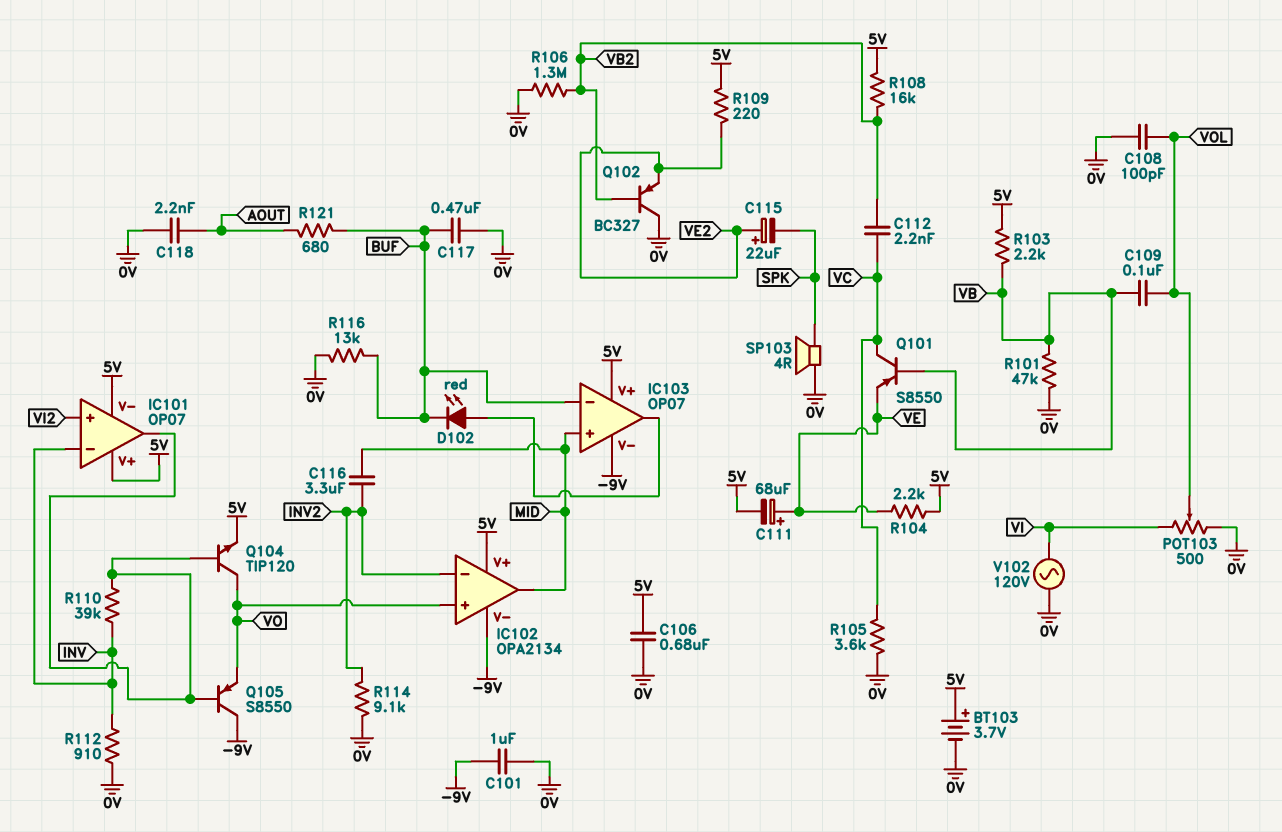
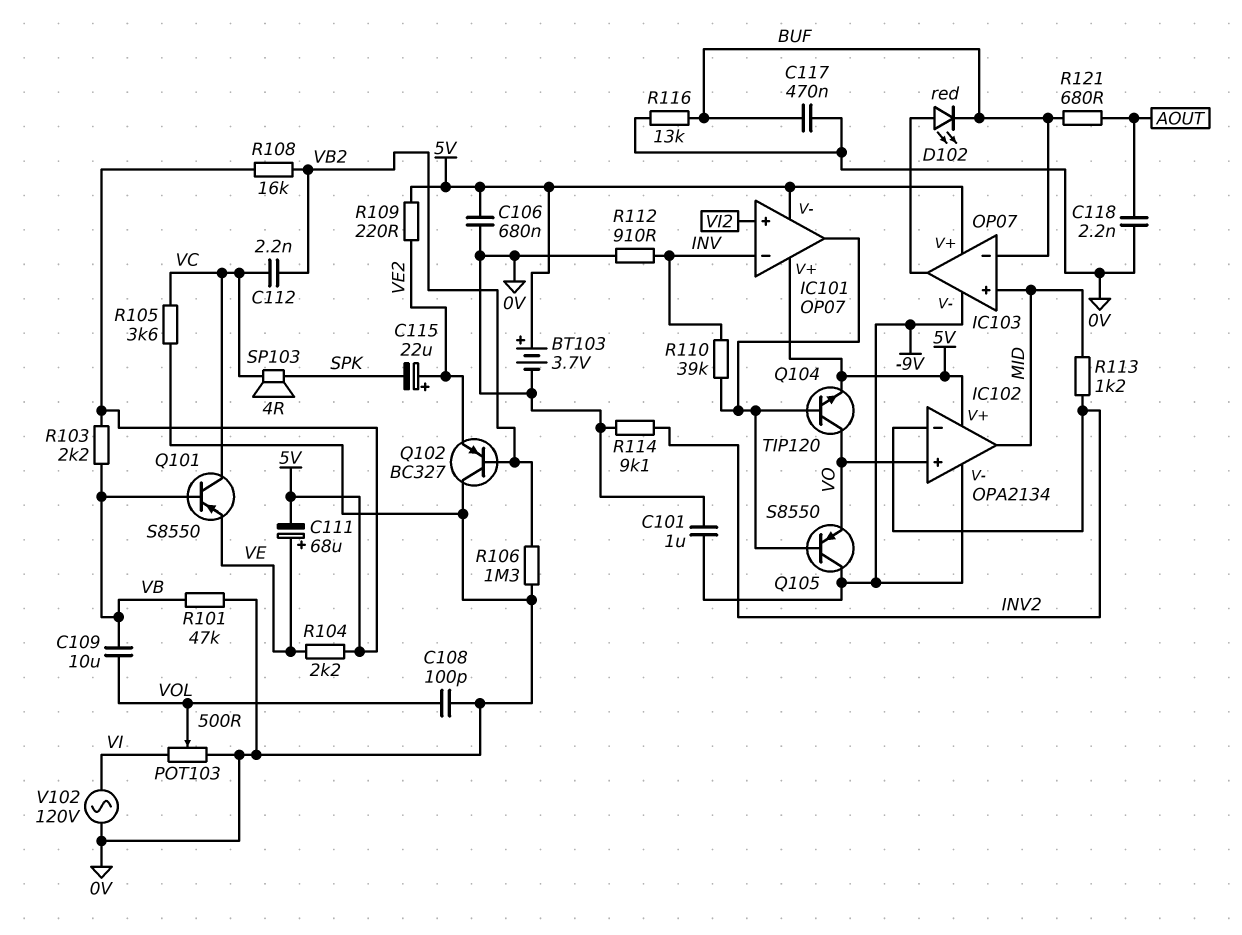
C109: 100nF (VB, VOL) -> 10uF (VB, VOL)
C116: 3.3uF (INV2, MID) -> none
R113: none -> 1.2k (INV2, MID)
SP103: speaker 4R (0V, SPK) -> speaker 4R (SPK, VC)

